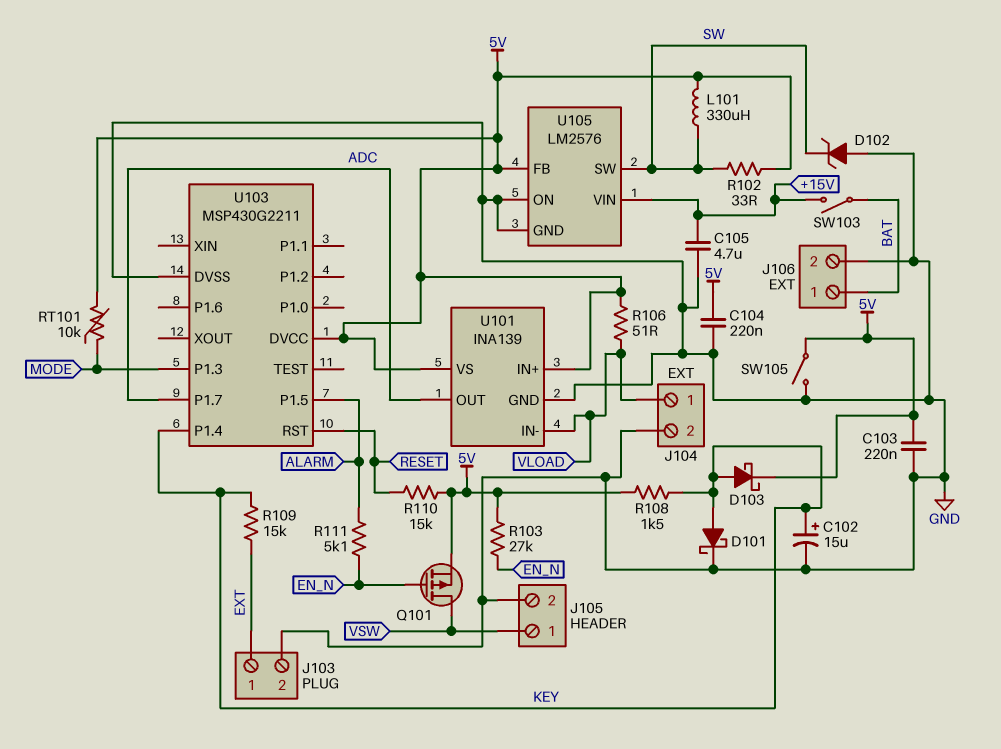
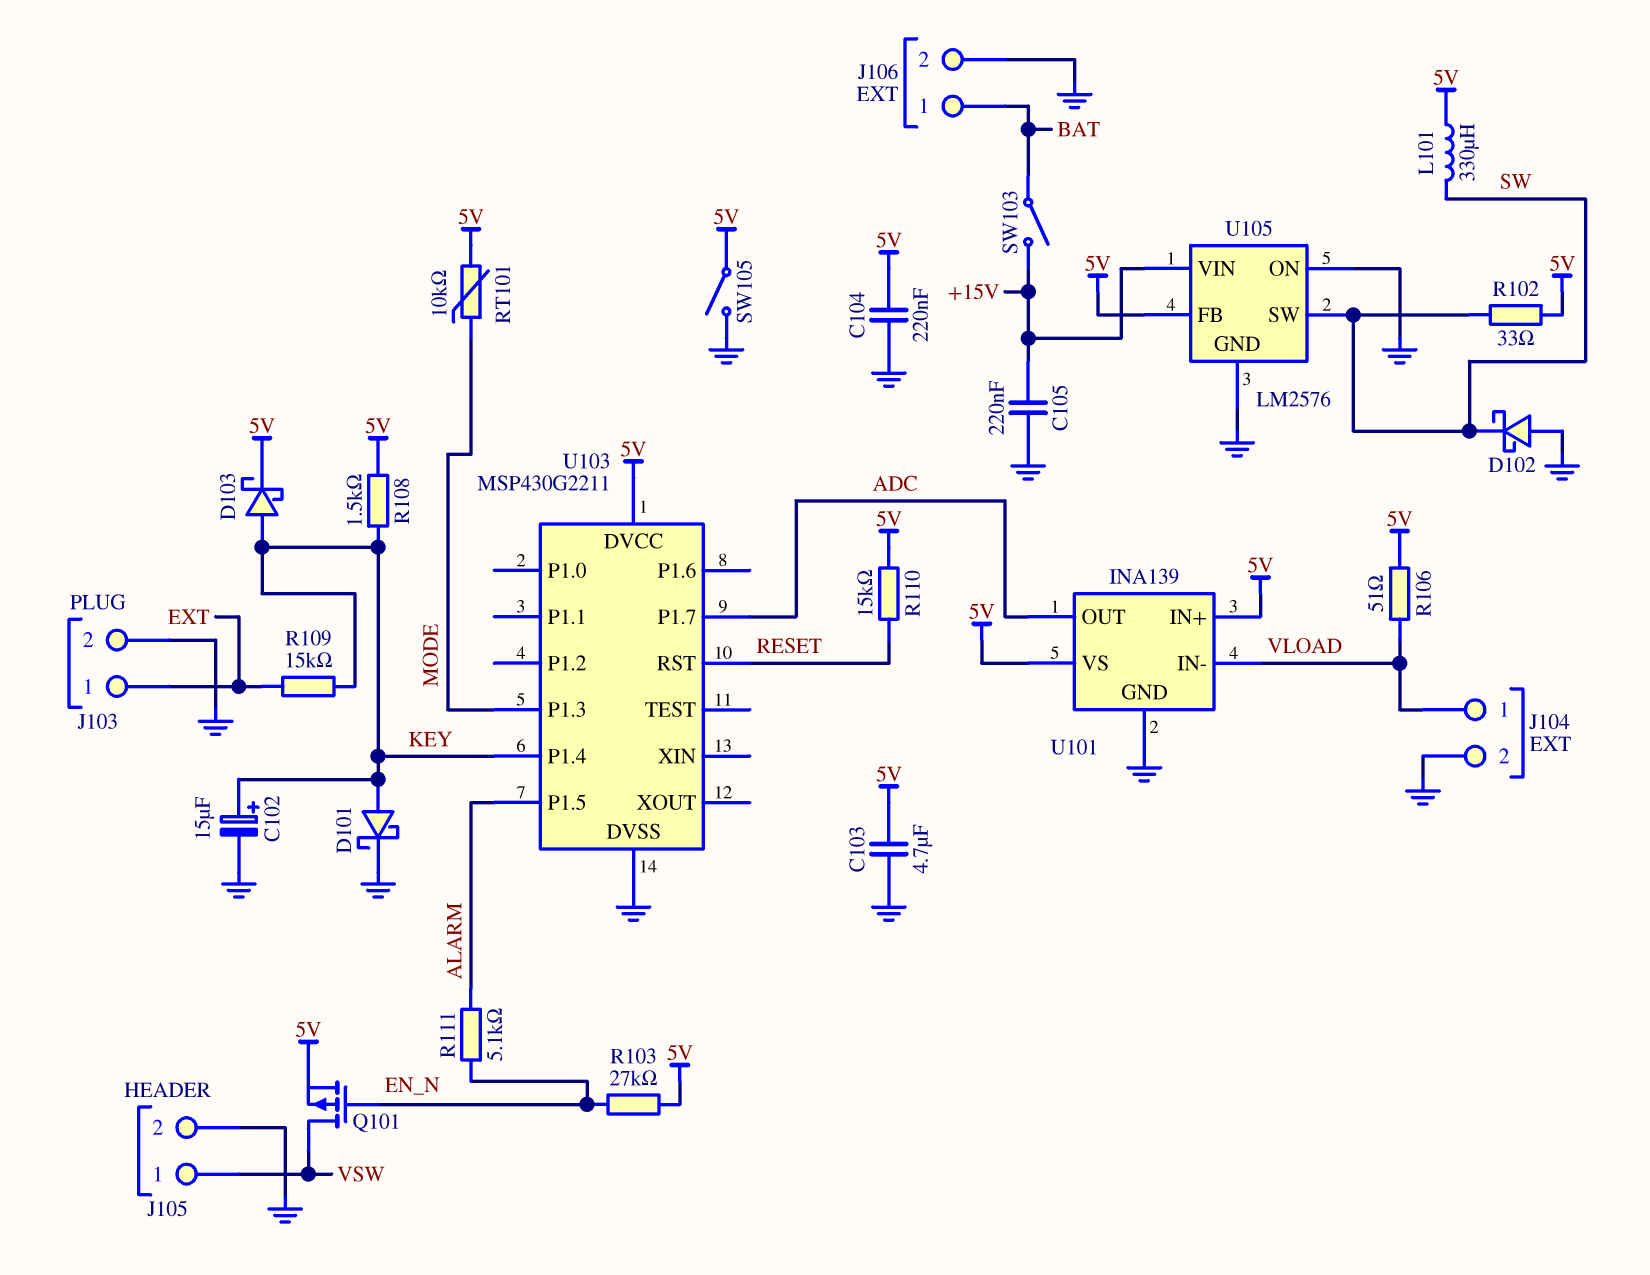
C103: 220nF (5V, GND) -> 4.7uF (5V, GND)
C105: 4.7uF (+15V, GND) -> 220nF (+15V, GND)
D102: zener (A GND, K SW) -> schottky (A GND, K SW)

